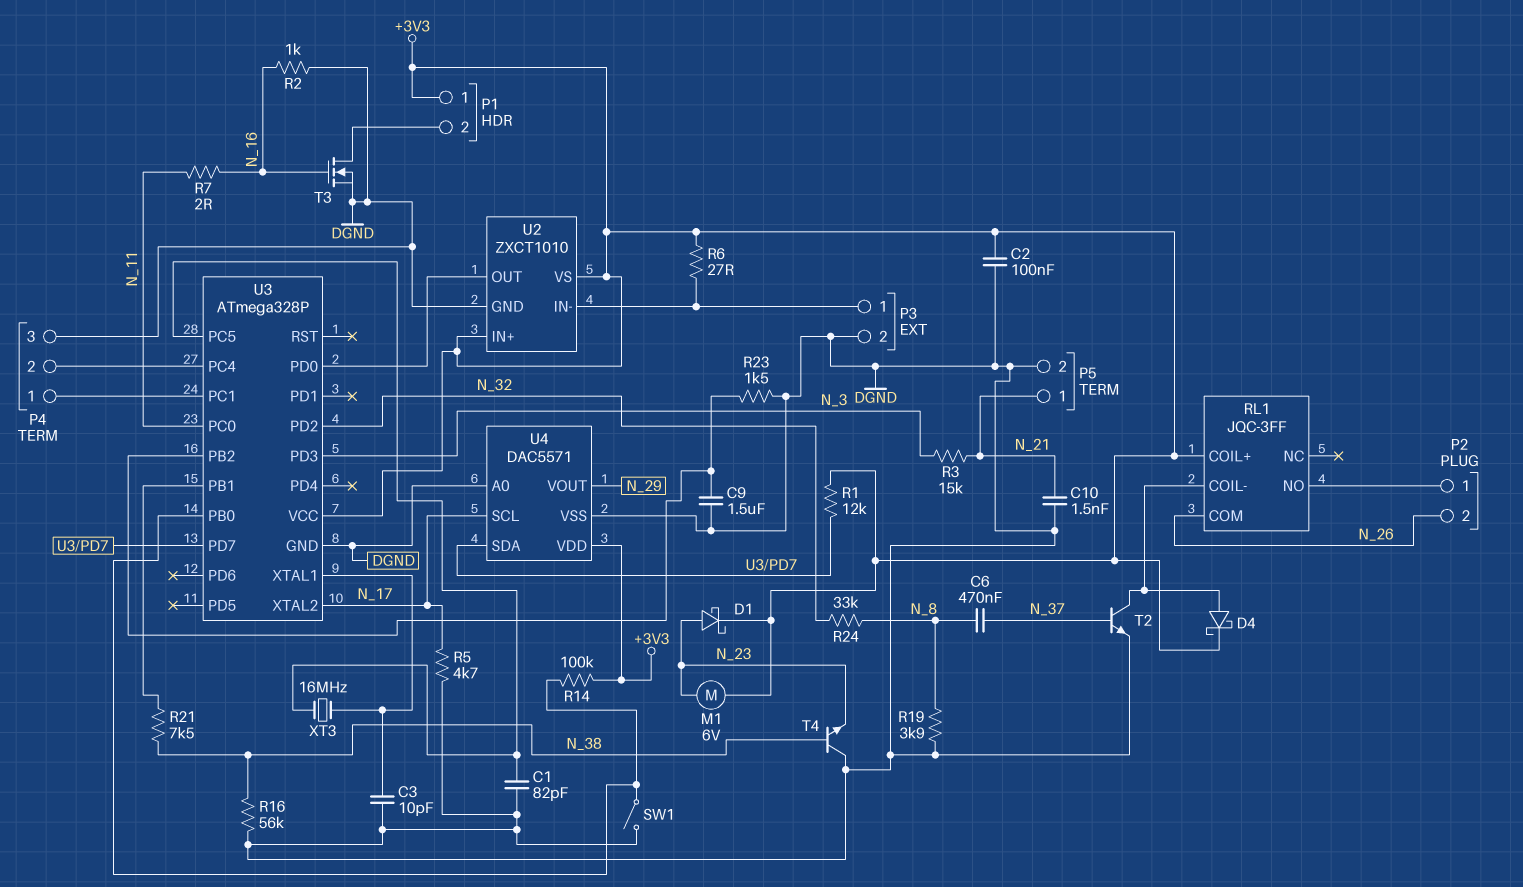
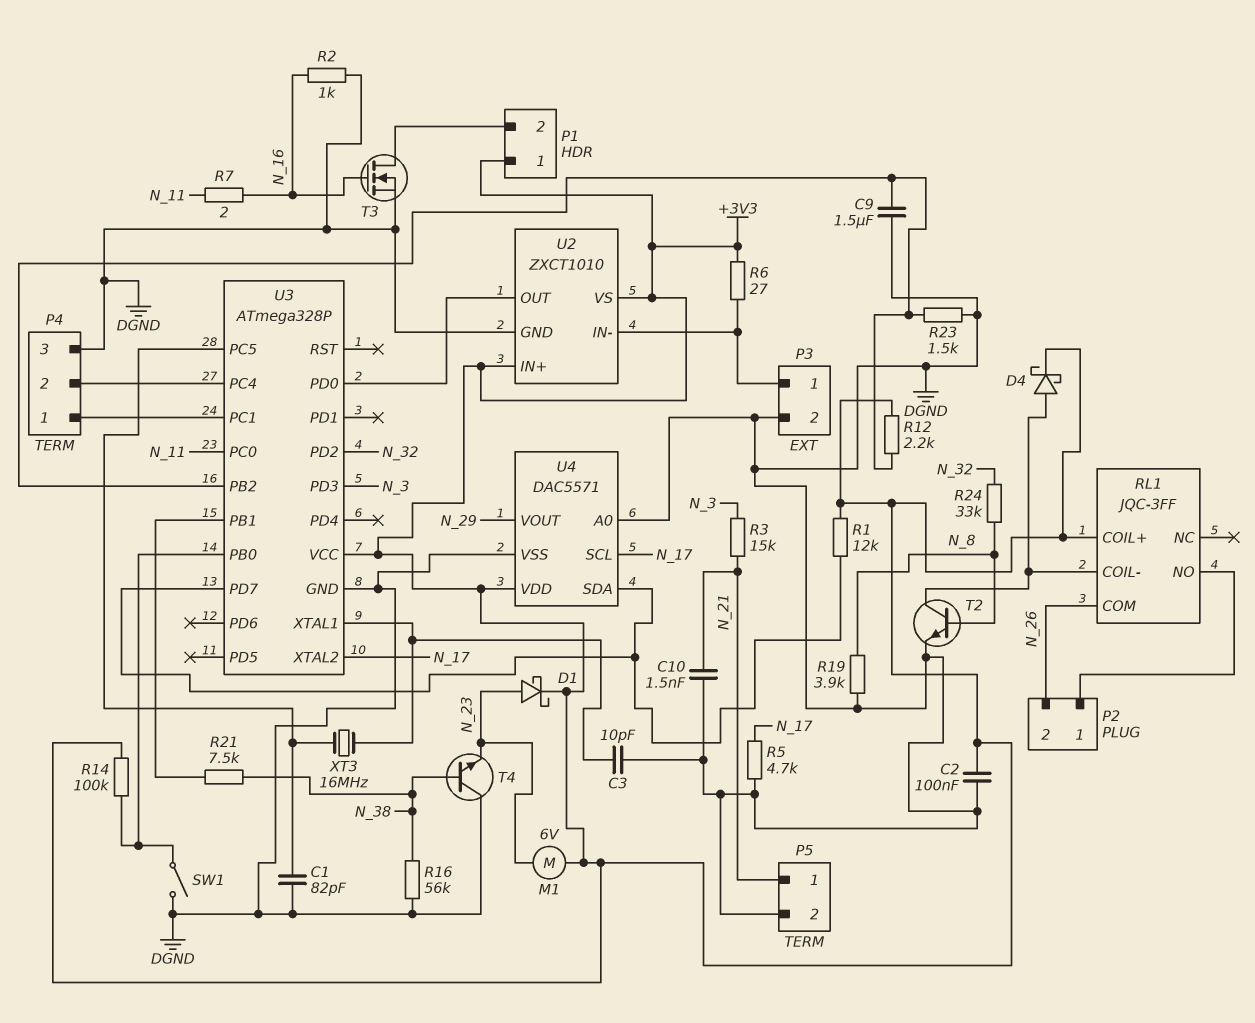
C6: 470nF (N_8, N_37) -> none
R12: none -> 2.2k (+3V3, U3/PB2)
T2: NPN (B N_37, C RL1/COIL-, E DGND) -> NPN (B N_8, C RL1/COIL-, E DGND)

